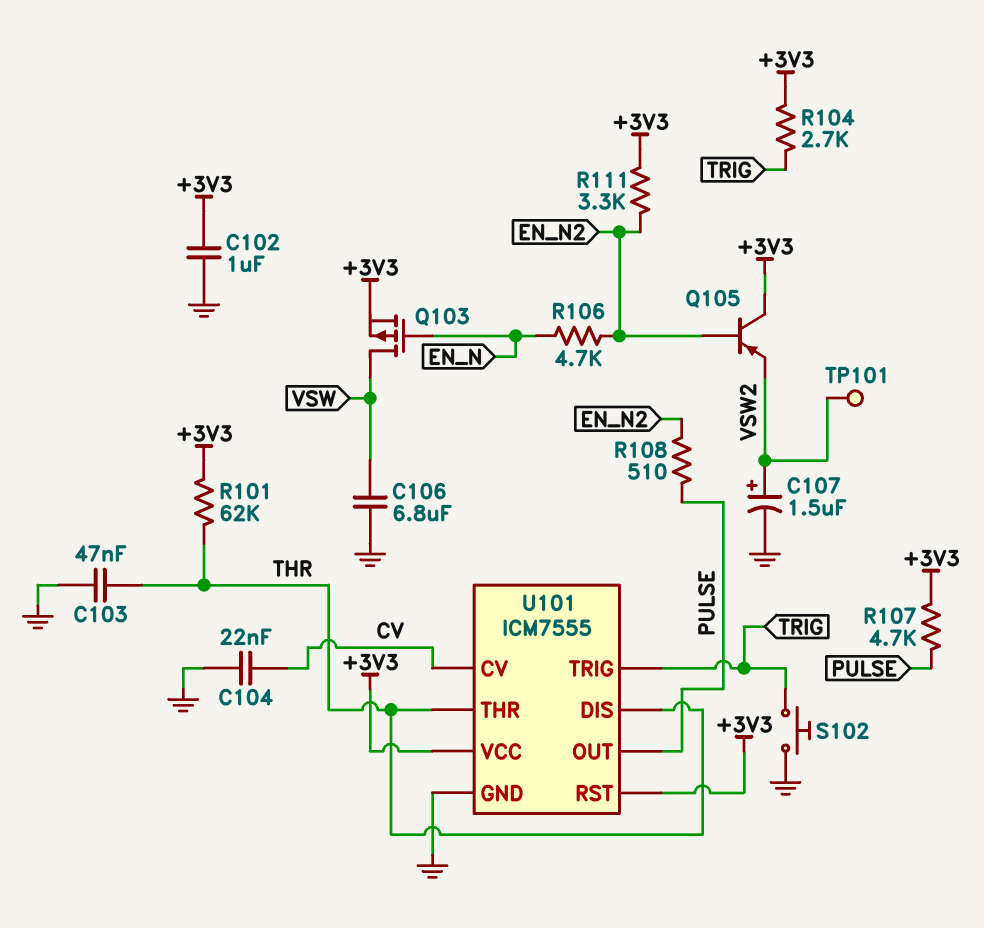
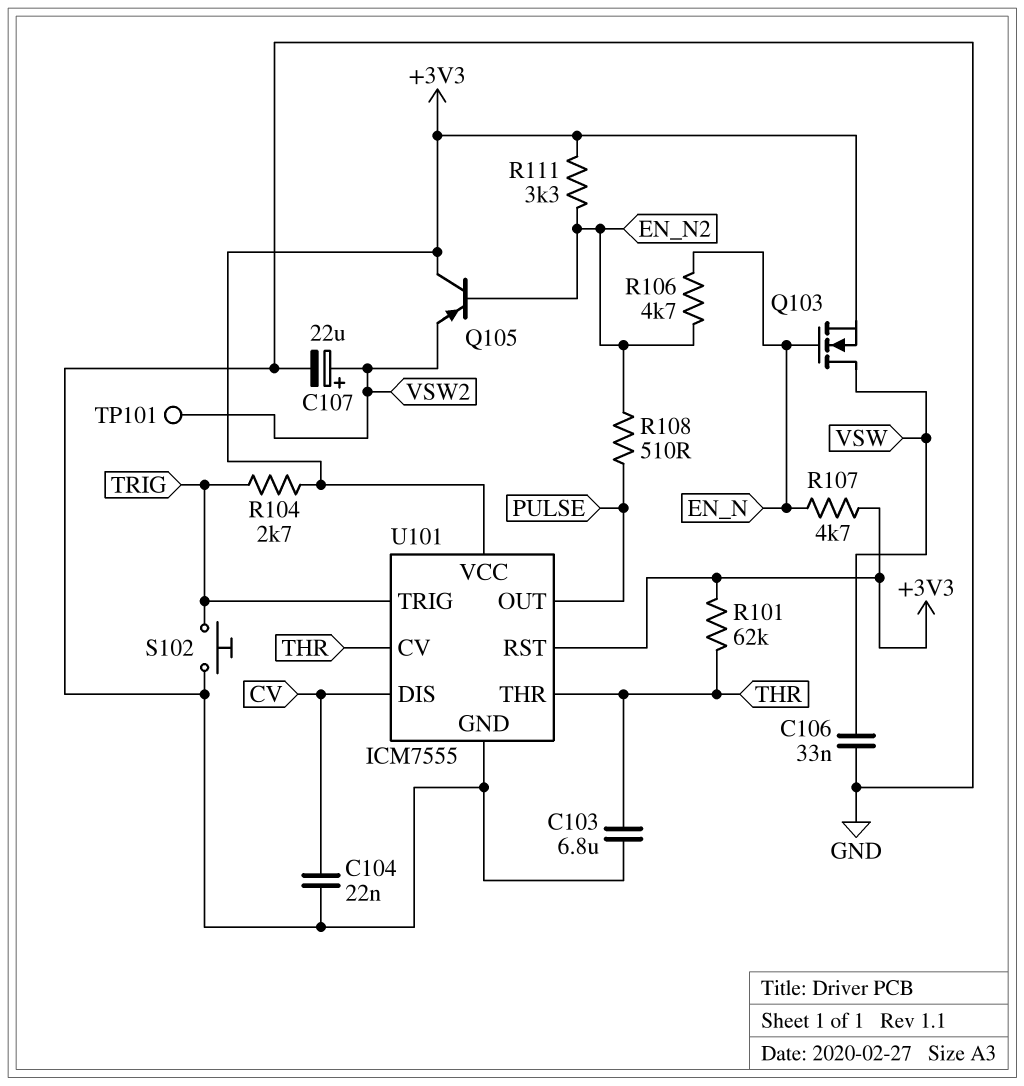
C102: 1uF (+3V3, GND) -> none
C103: 47nF (GND, THR) -> 6.8uF (GND, THR)
C106: 6.8uF (GND, VSW) -> 33nF (GND, VSW)
C107: 1.5uF (plus VSW2, minus GND) -> 22uF (plus VSW2, minus GND)
Q103: PMOS (G EN_N, D VSW, S +3V3) -> NMOS (G EN_N, D VSW, S +3V3)
R107: 4.7k (+3V3, PULSE) -> 4.7k (+3V3, EN_N)
U101 pin CV: CV -> THR
U101 pin DIS: THR -> CV

